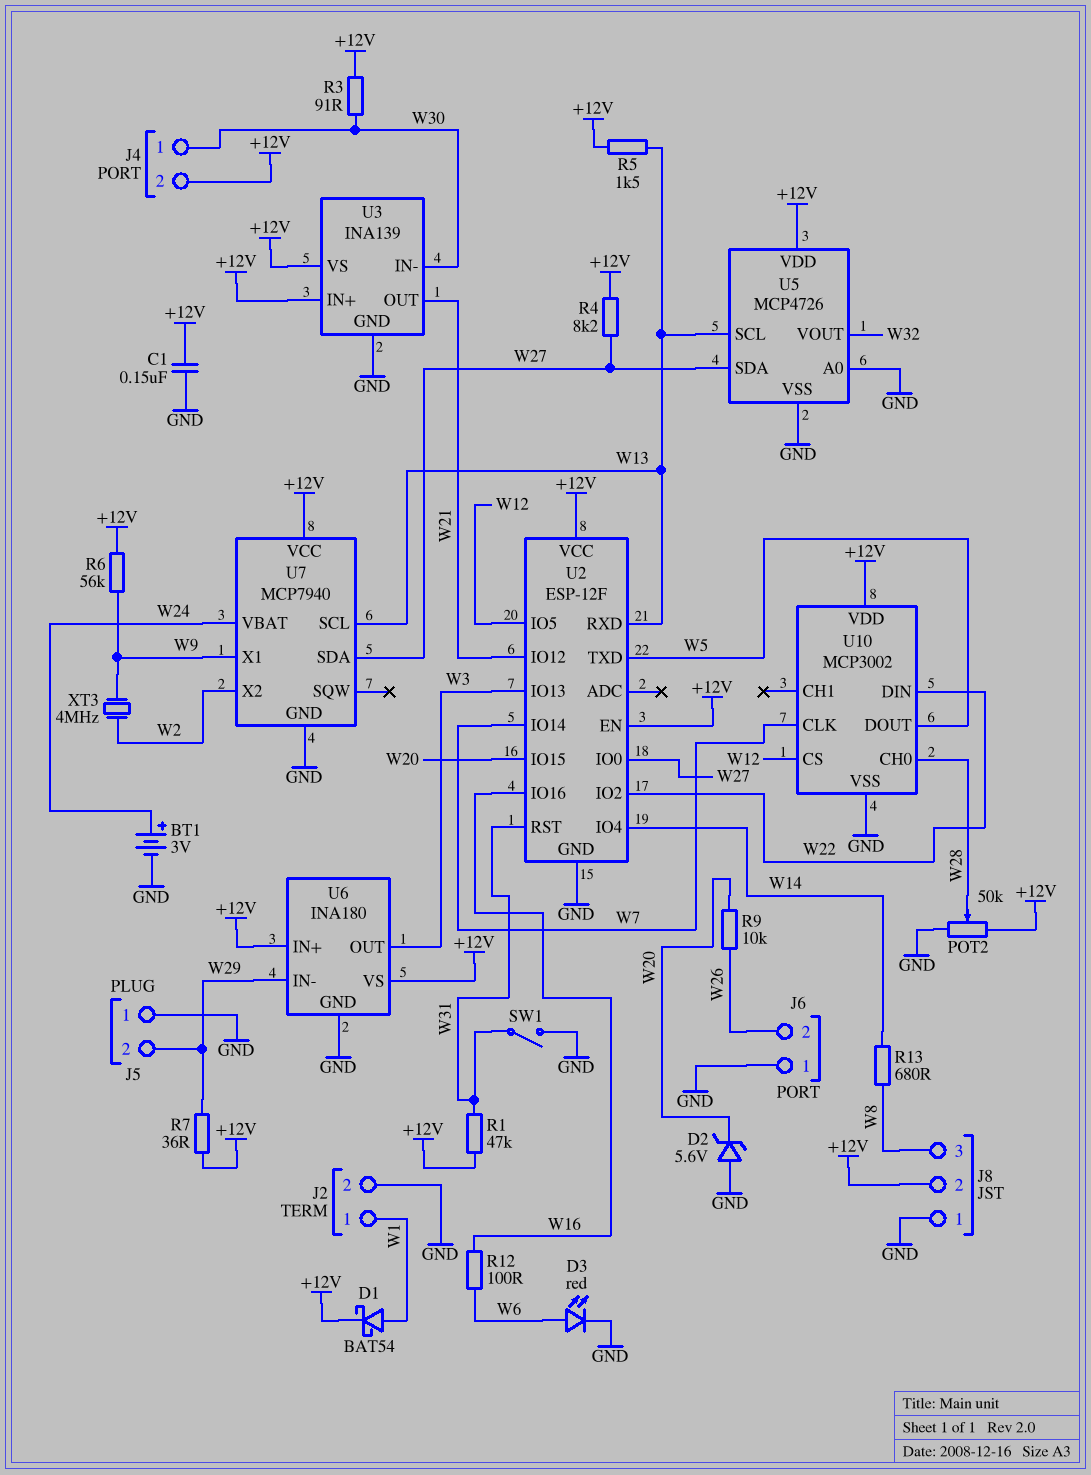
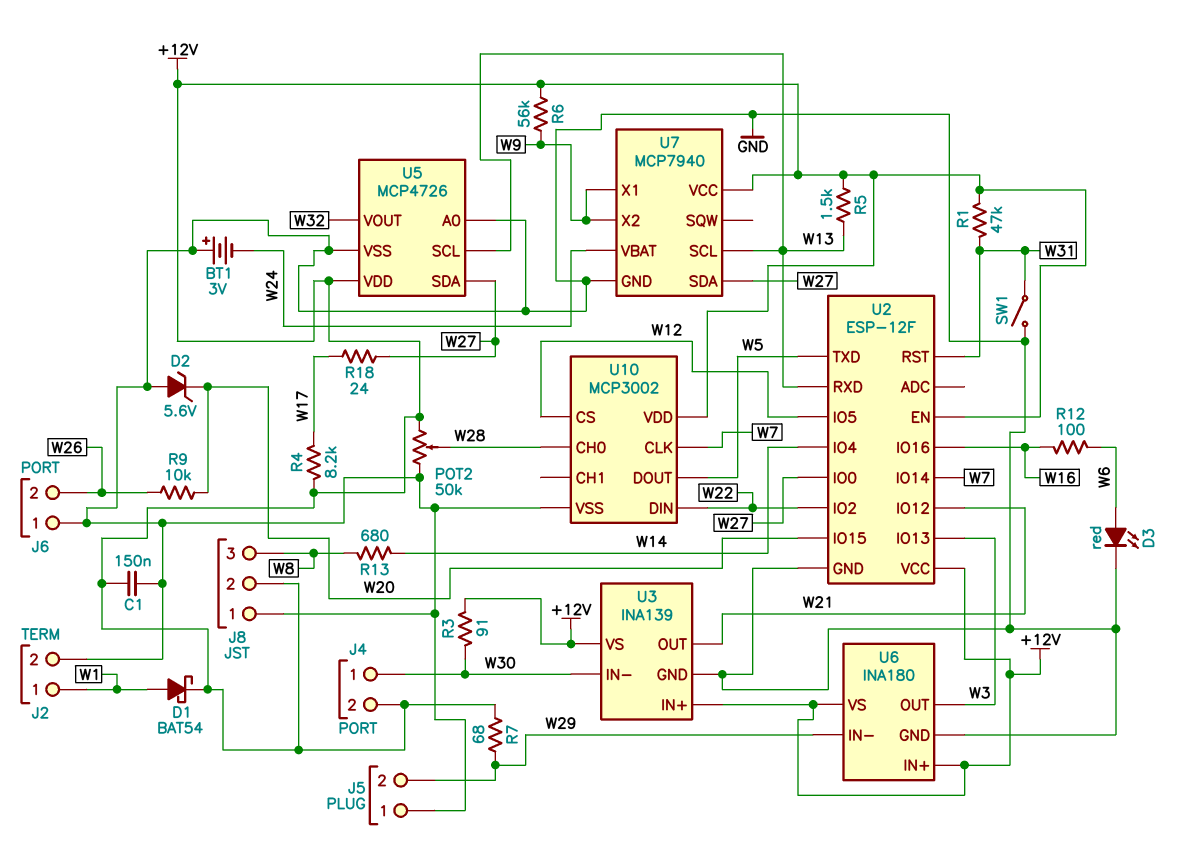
BT1: 3V (plus W24, minus GND) -> 3V (plus GND, minus W24)
R4: 8.2k (+12V, W27) -> 8.2k (+12V, W17)
R7: 36 (+12V, W29) -> 68 (+12V, W29)
R18: none -> 24 (W17, W27)
U7 pin X2: W2 -> W9
XT3: 4MHz (W2, W9) -> none

